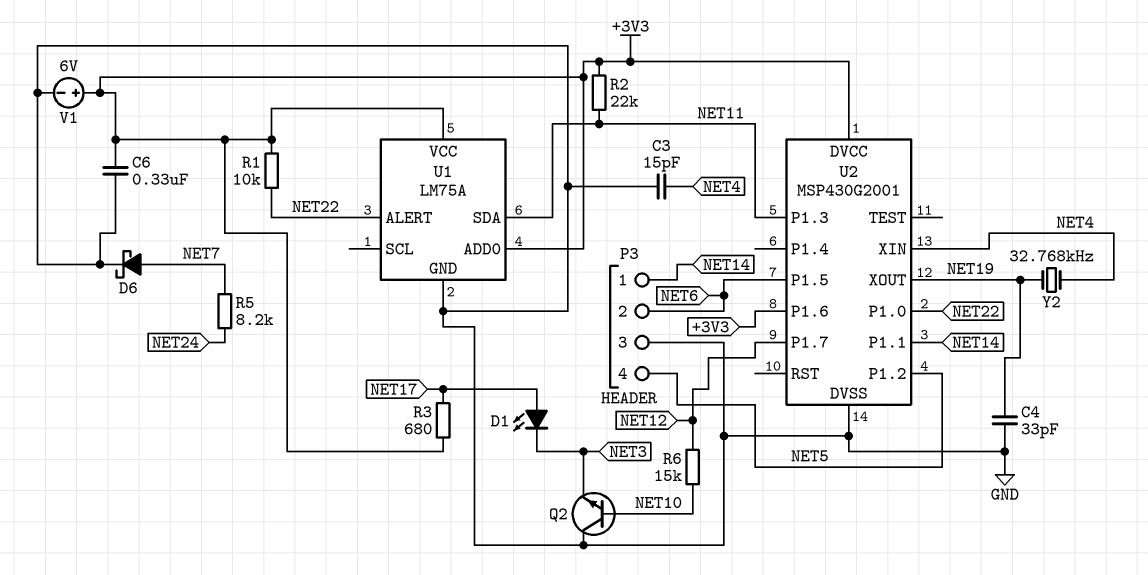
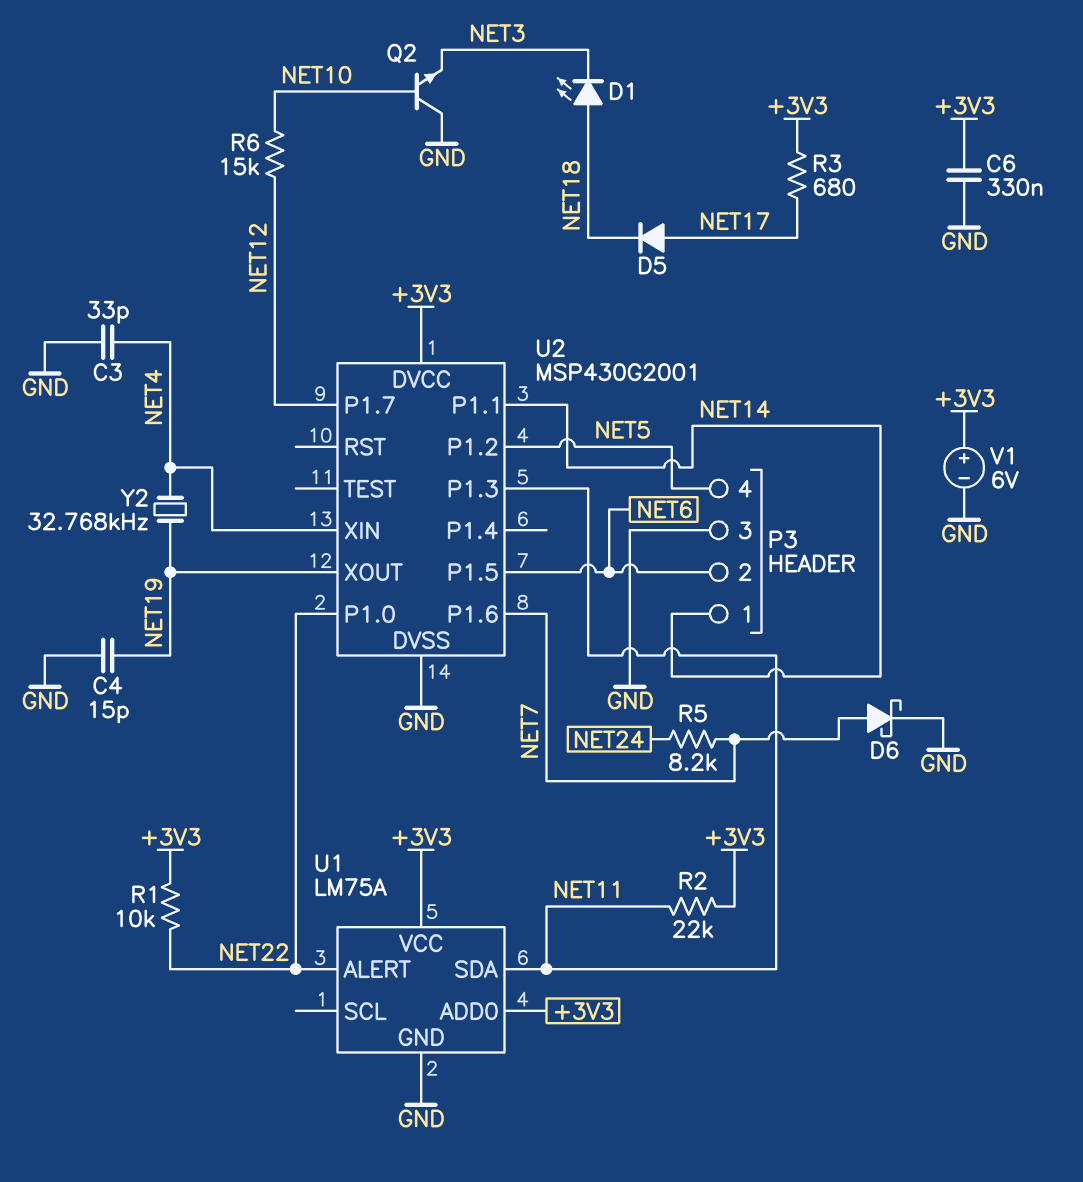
C3: 15pF (GND, NET4) -> 33pF (GND, NET4)
C4: 33pF (GND, NET19) -> 15pF (GND, NET19)
D1: LED (A NET17, K NET3) -> LED (A NET18, K NET3)
D5: none -> diode (A NET17, K NET18)
U2 pin P1.6: +3V3 -> NET7

